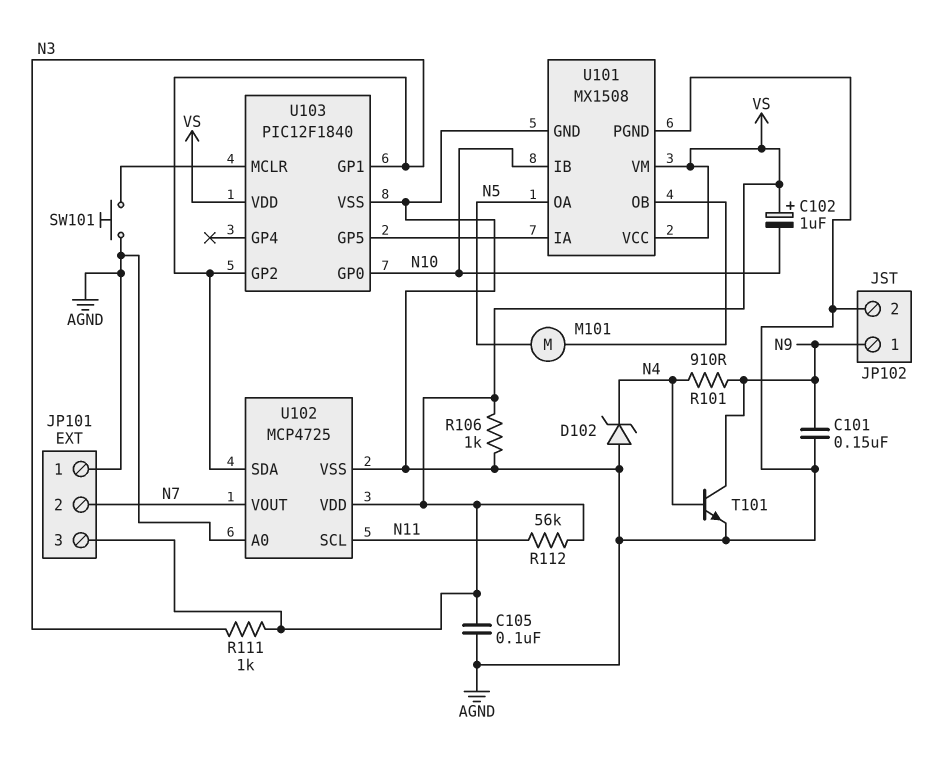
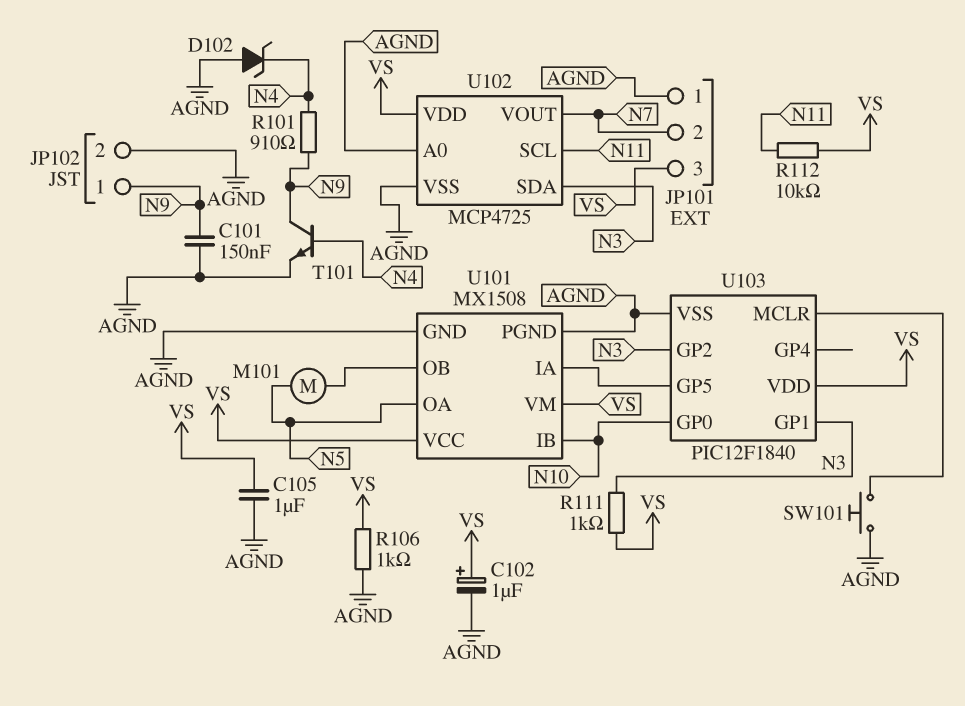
C102: 1uF (plus VS, minus N10) -> 1uF (plus VS, minus AGND)
C105: 100nF (AGND, VS) -> 1uF (AGND, VS)
R112: 56k (N11, VS) -> 10k (N11, VS)

